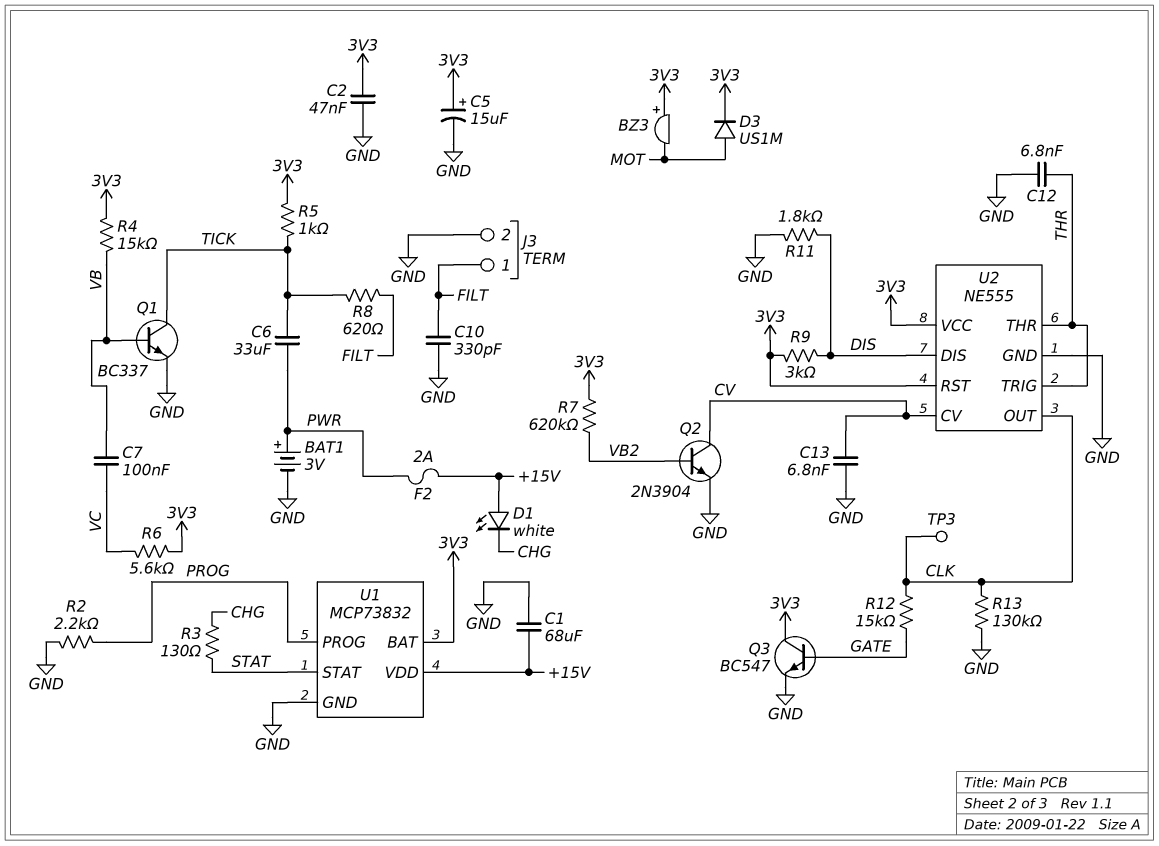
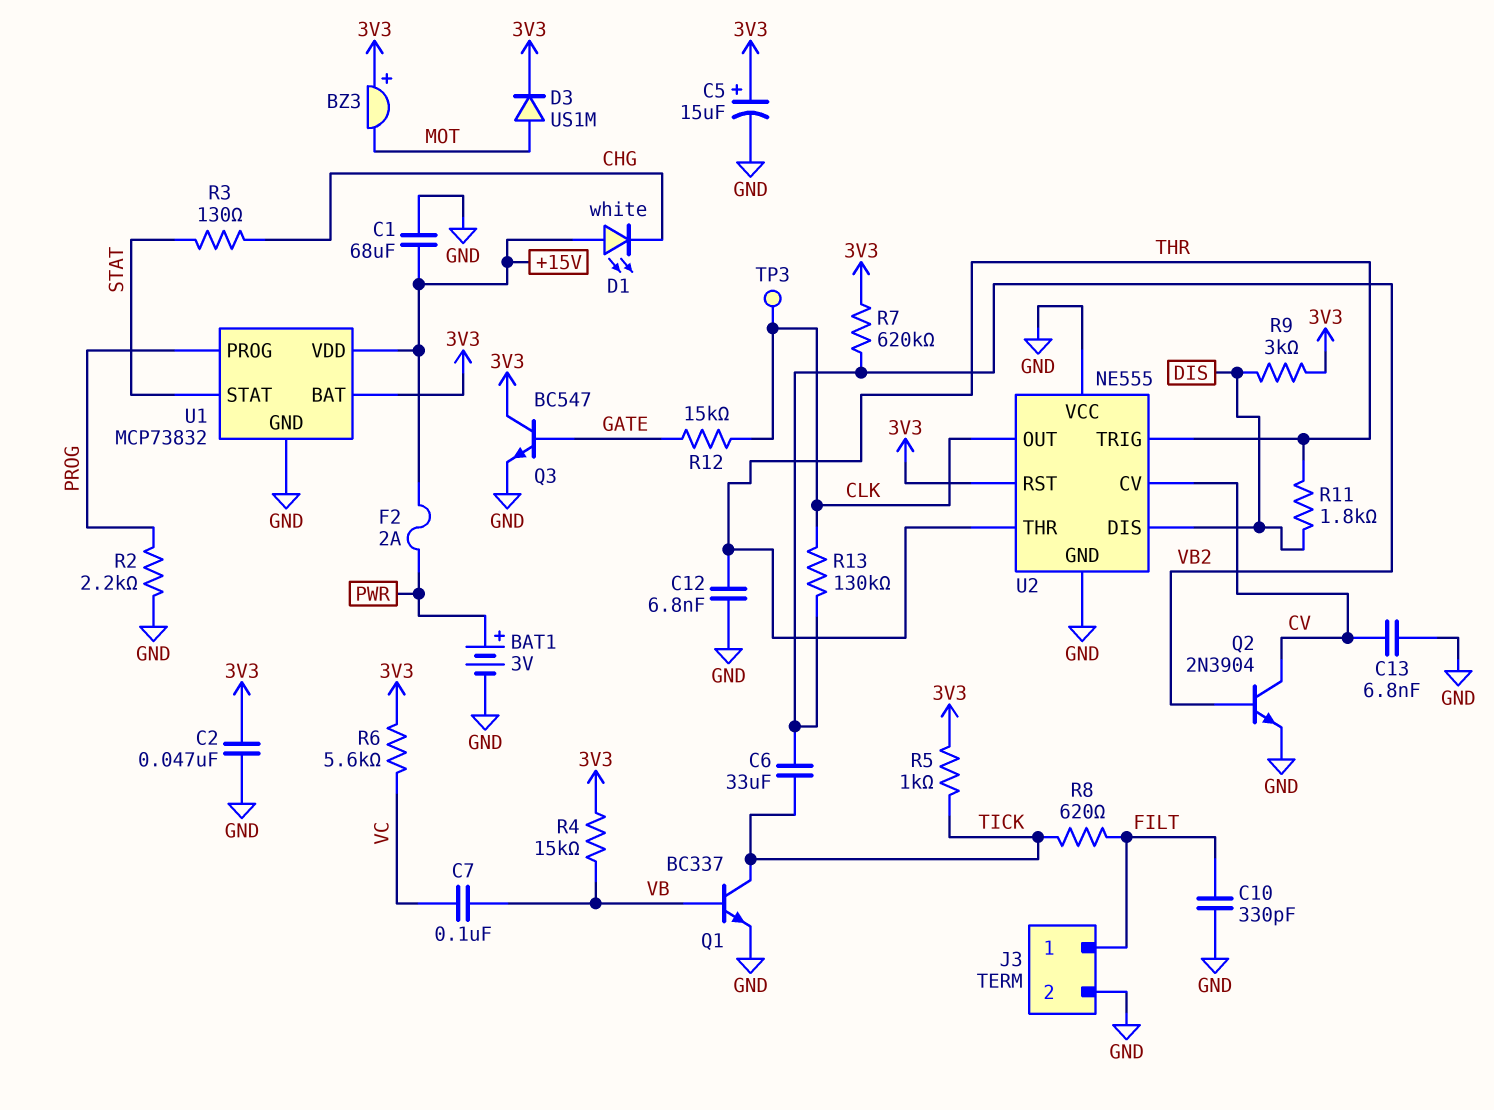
C6: 33uF (PWR, TICK) -> 33uF (TICK, VB2)
R11: 1.8k (DIS, GND) -> 1.8k (DIS, THR)
R13: 130k (CLK, GND) -> 130k (CLK, VB2)
U2 pin VCC: 3V3 -> GND

